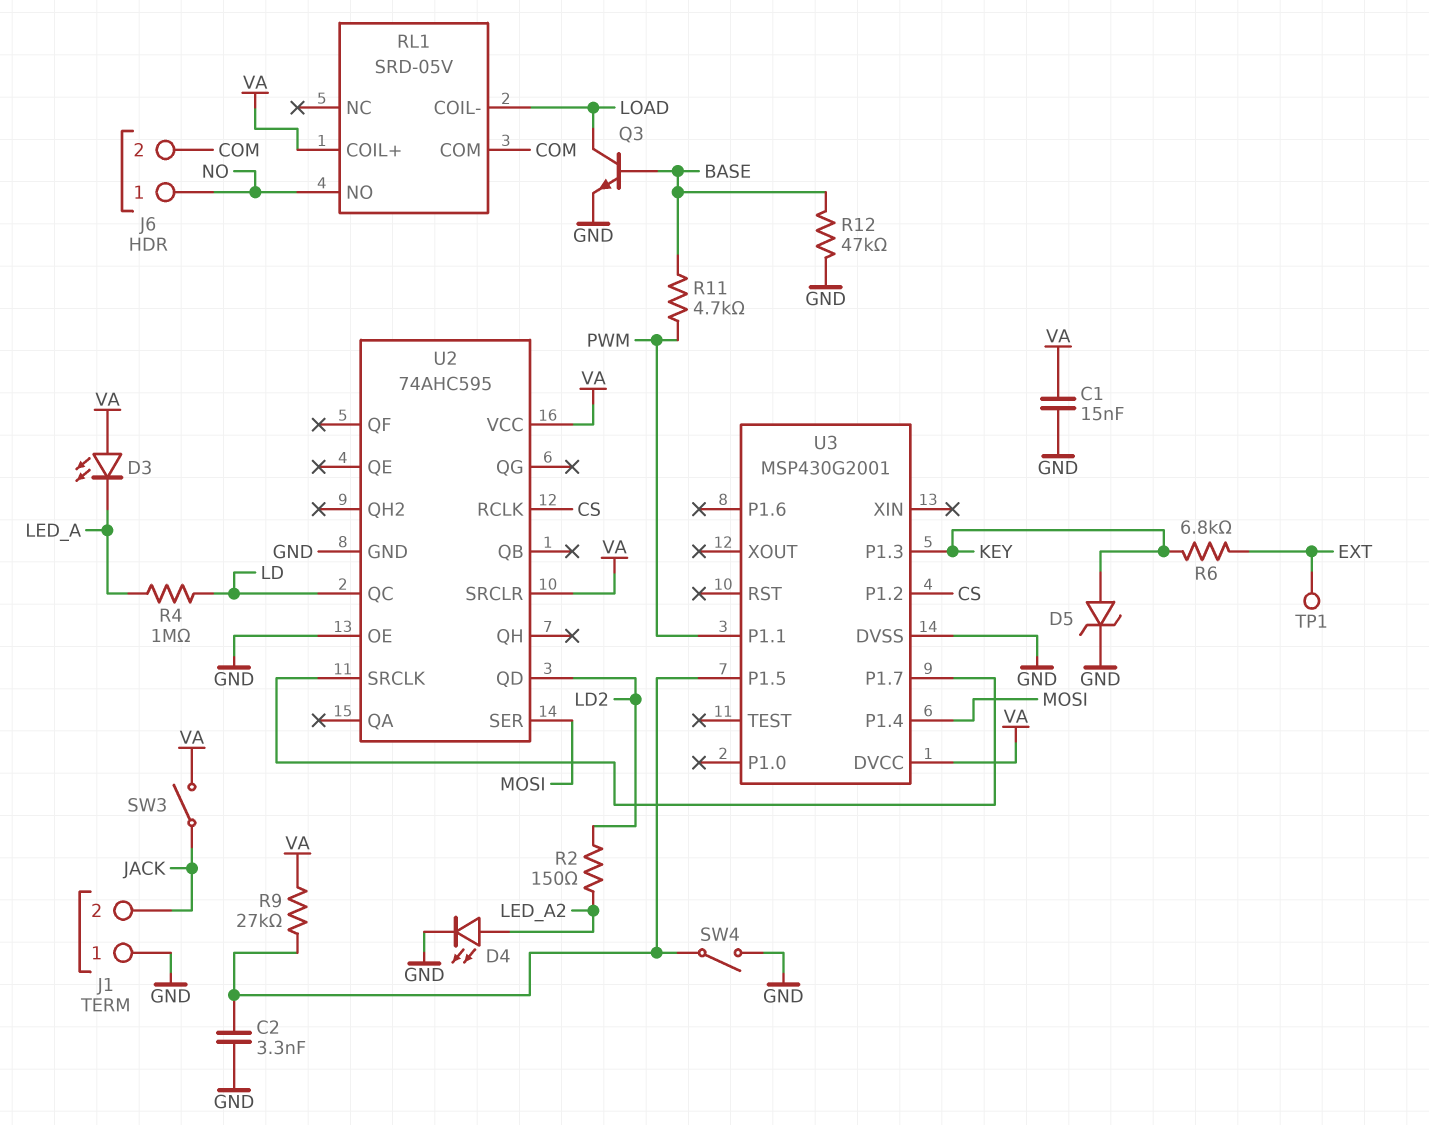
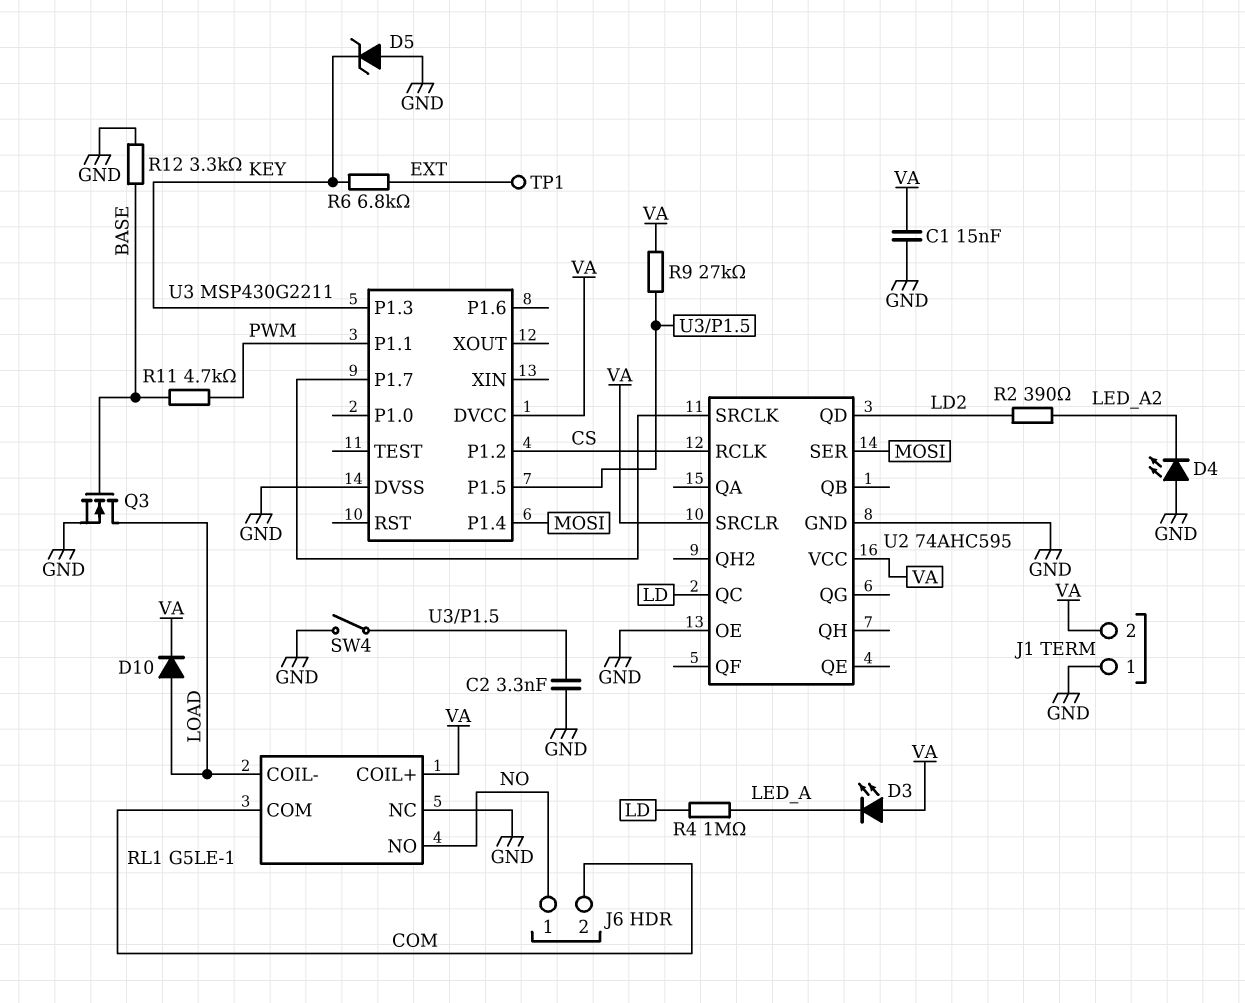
D4: LED (A LED_A2, K GND) -> LED (A GND, K LED_A2)
D5: zener (A KEY, K GND) -> zener (A GND, K KEY)
D10: none -> diode (A LOAD, K VA)
J1 pin 2: JACK -> VA
Q3: NPN (B BASE, C LOAD, E GND) -> NMOS (G BASE, D LOAD, S GND)
R2: 150 (LD2, LED_A2) -> 390 (LD2, LED_A2)
R12: 47k (BASE, GND) -> 3.3k (BASE, GND)
RL1: SRD-05V -> G5LE-1
RL1 pin NC: none -> GND
SW3: switch (JACK, VA) -> none
U3: MSP430G2001 -> MSP430G2211

